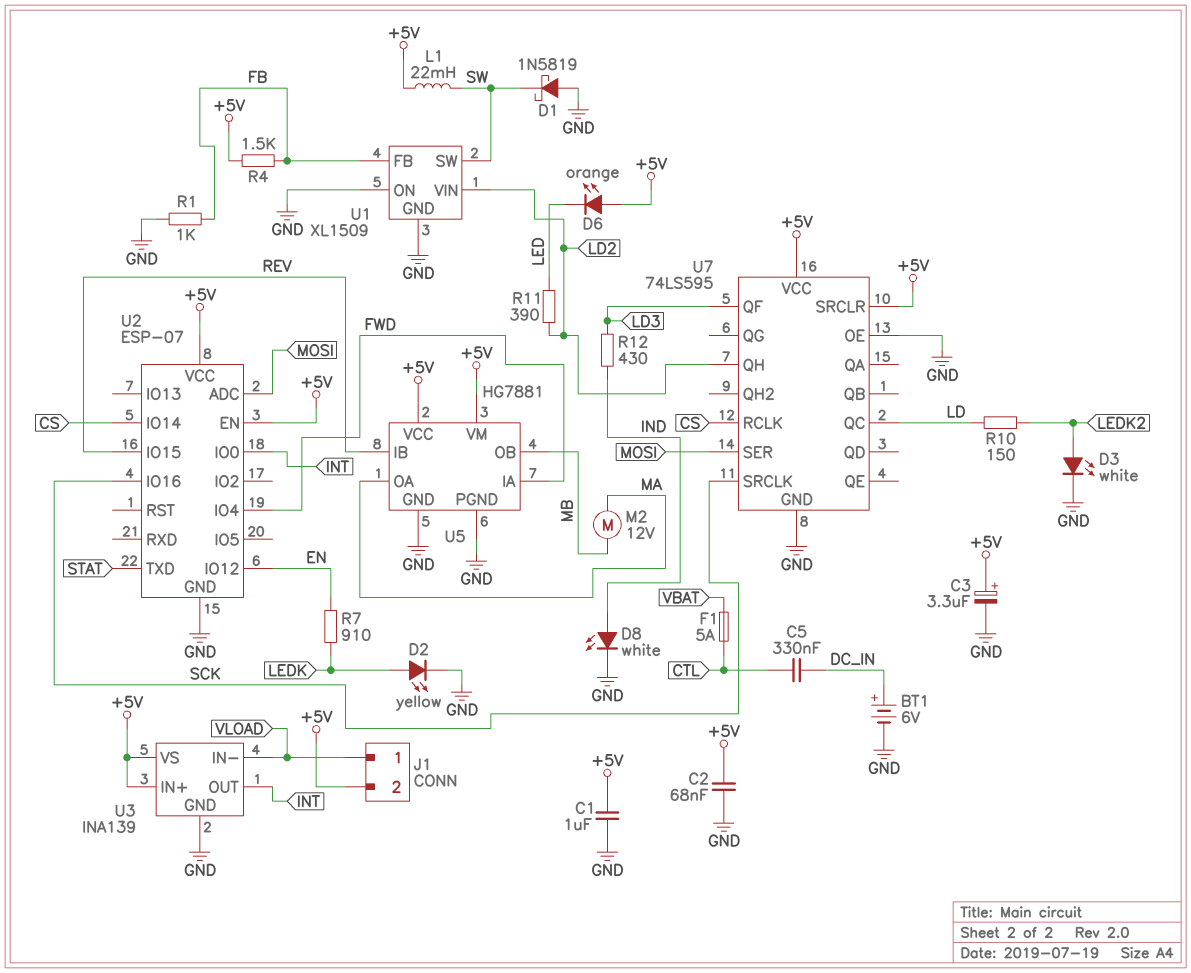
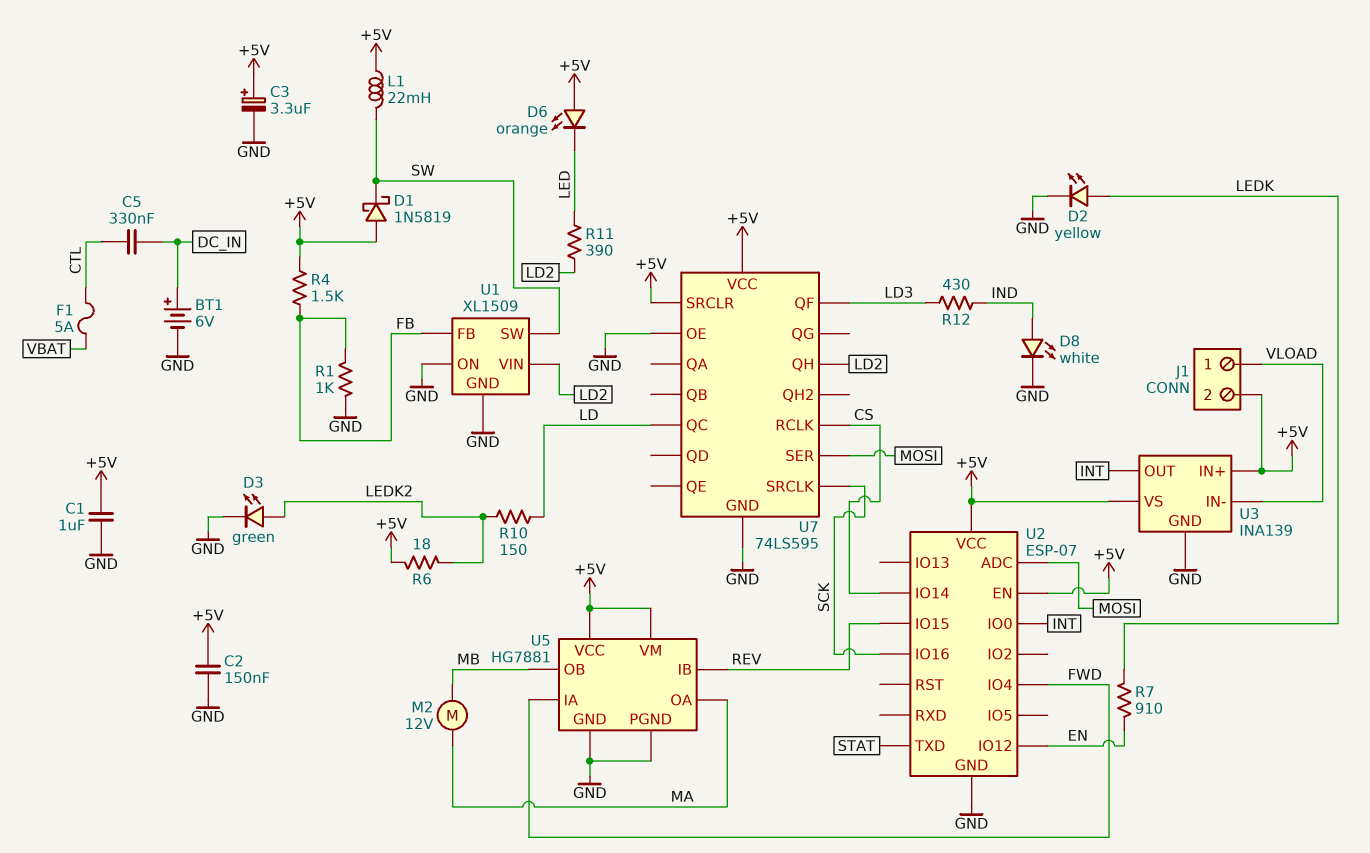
C2: 68nF (+5V, GND) -> 150nF (+5V, GND)
D1: schottky 1N5819 (A GND, K SW) -> schottky 1N5819 (A +5V, K SW)
D3: LED white (A LEDK2, K GND) -> LED green (A LEDK2, K GND)
R6: none -> 18 (+5V, LEDK2)

